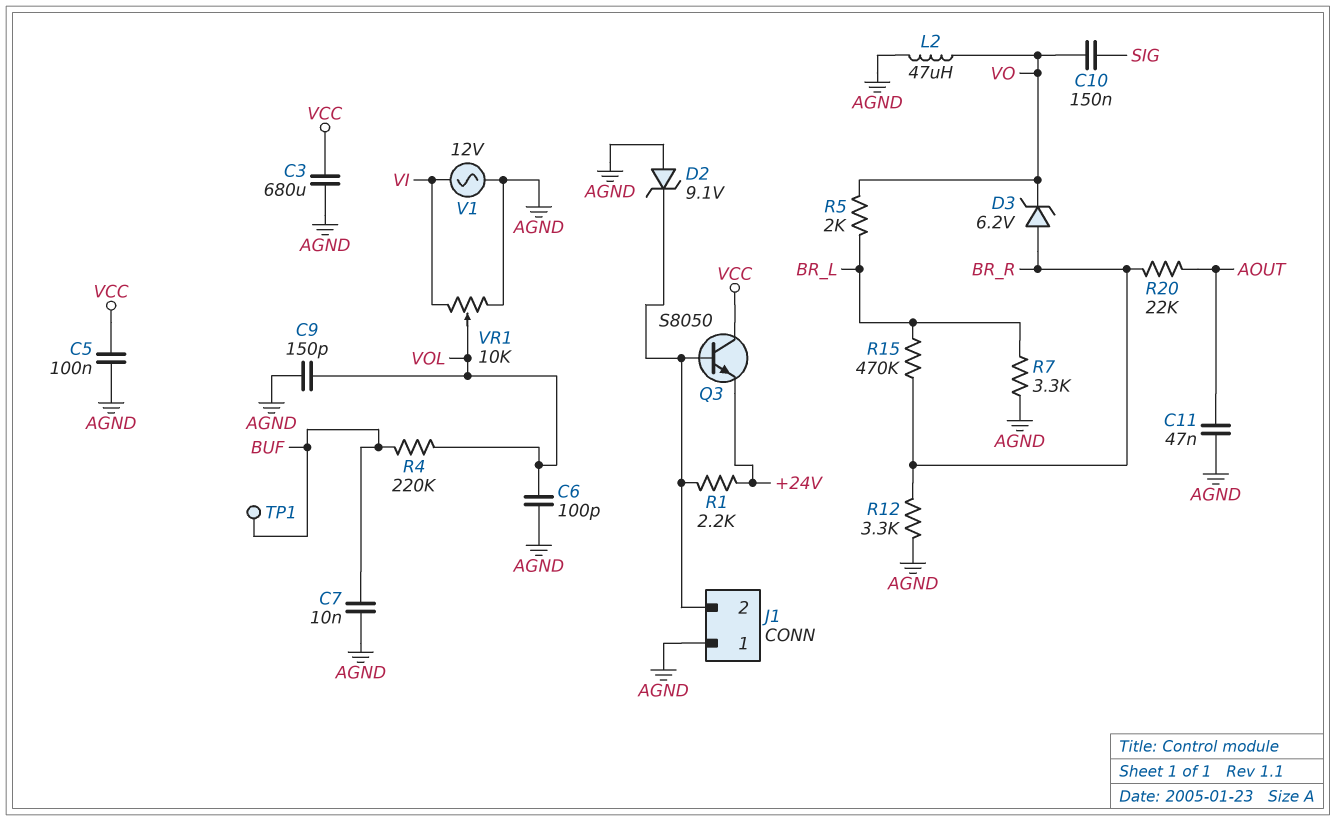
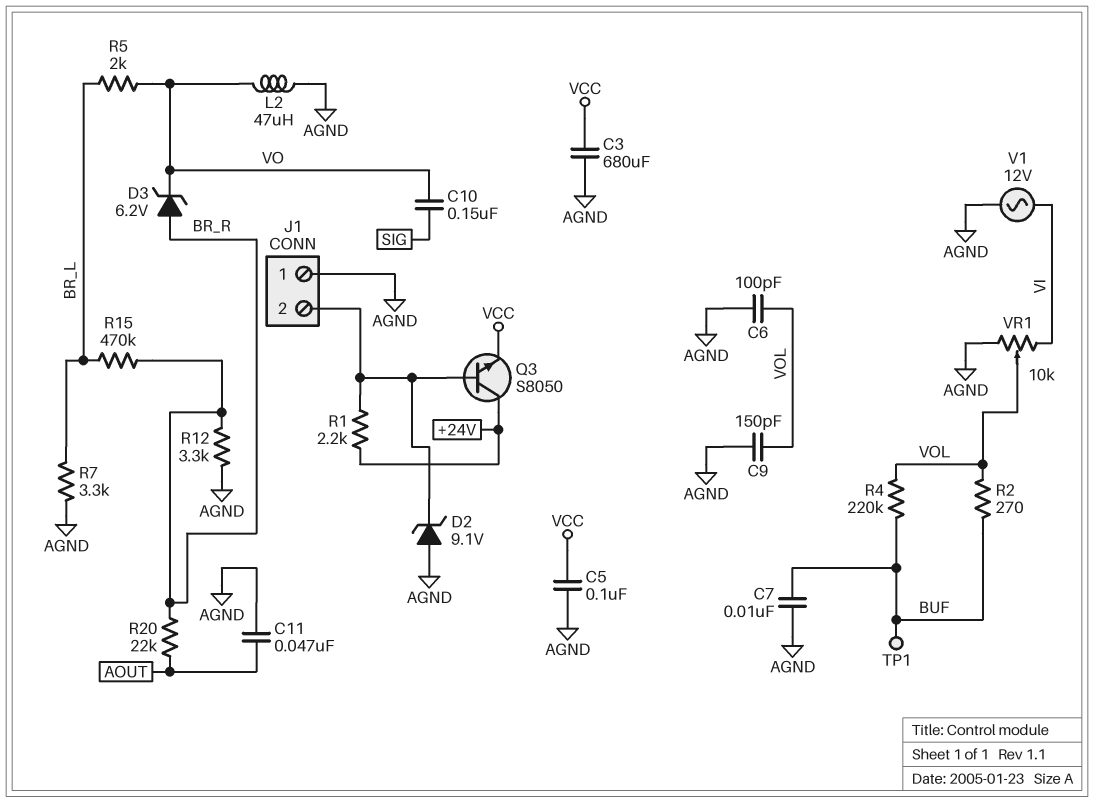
Q3: NPN S8050 (B J1/2, C VCC, E +24V) -> NPN S8050 (B J1/2, C +24V, E VCC)
R2: none -> 270 (BUF, VOL)

